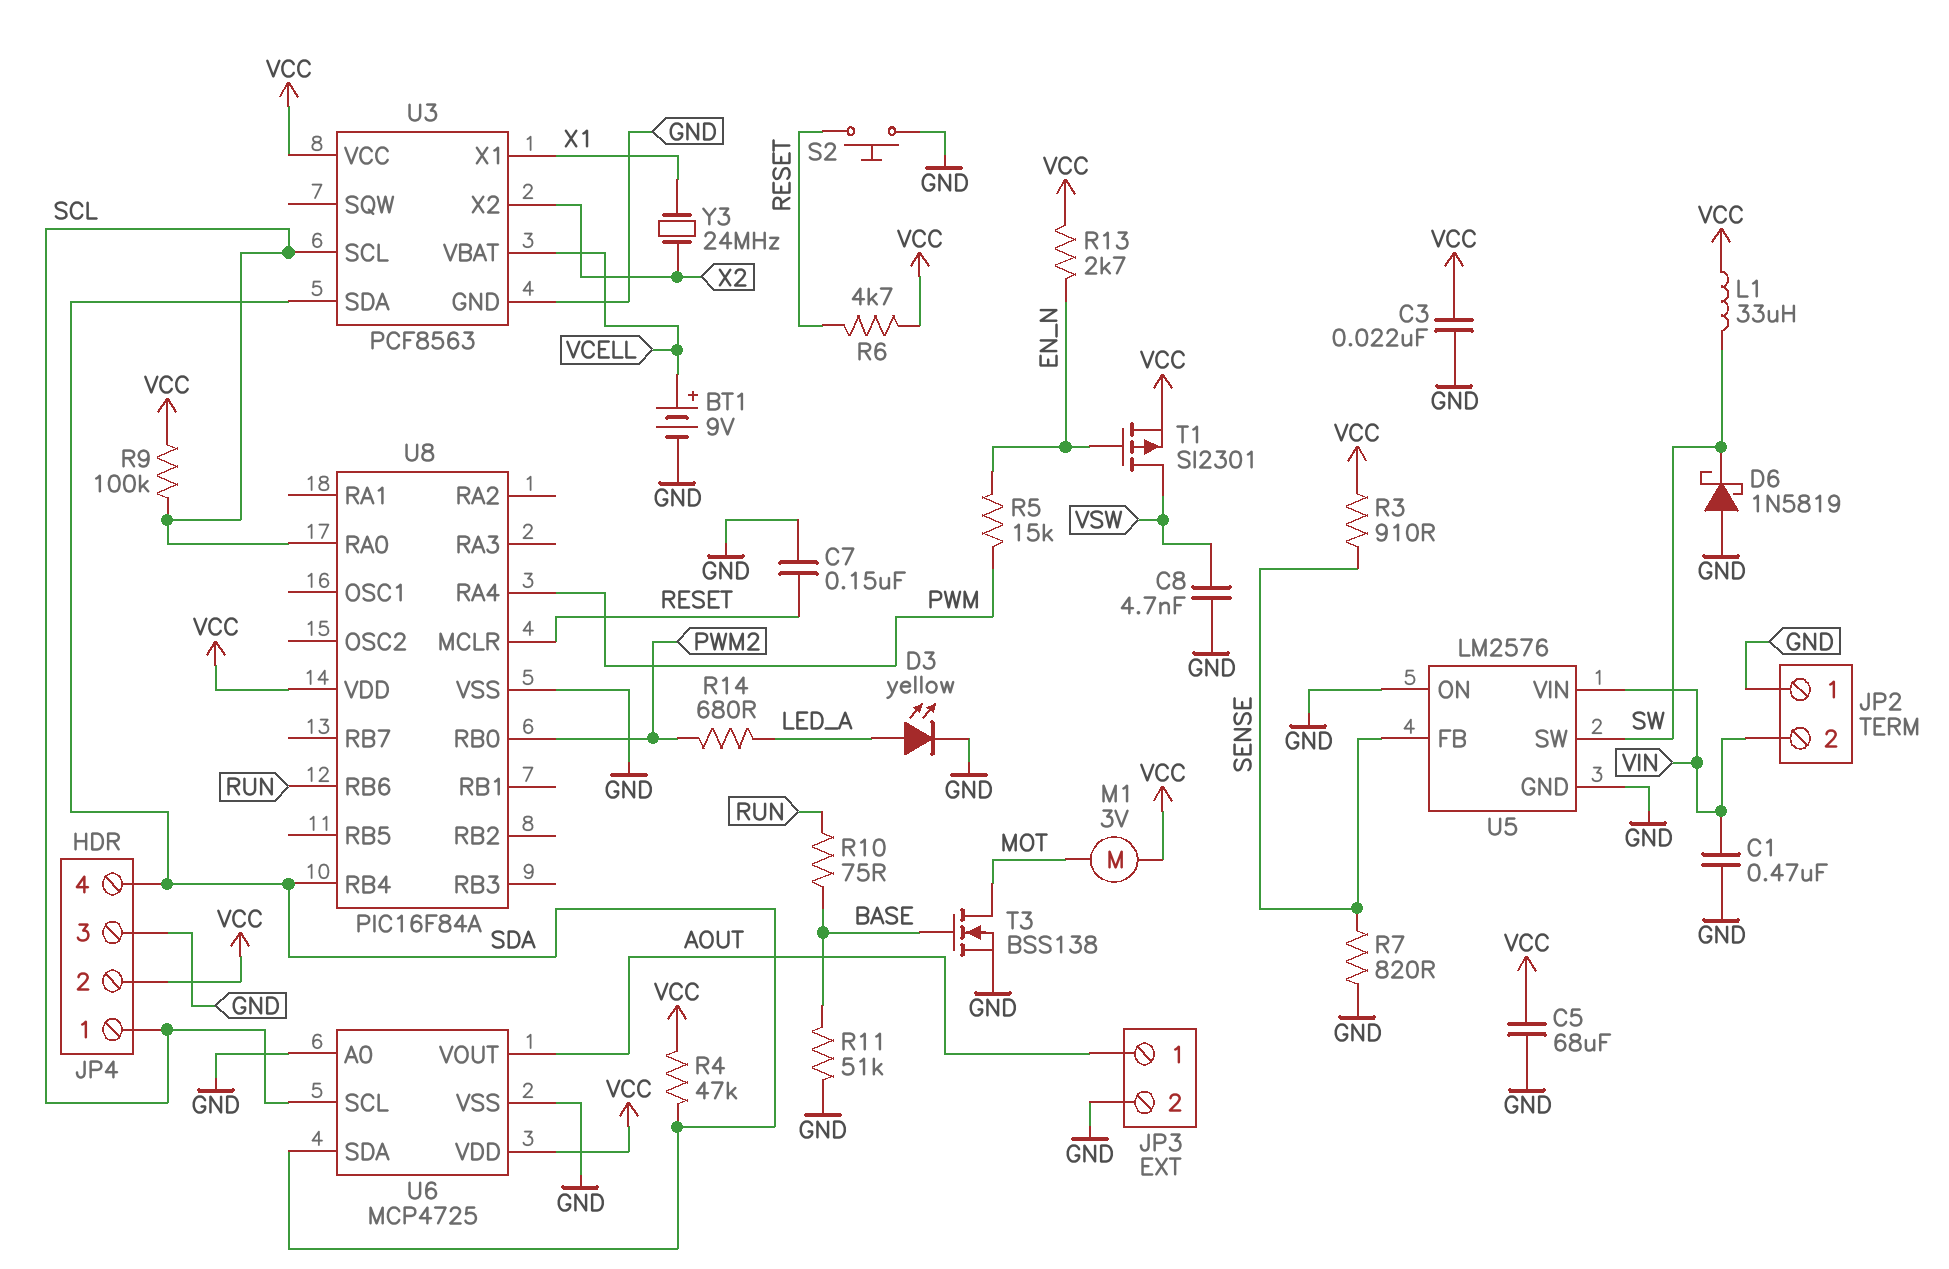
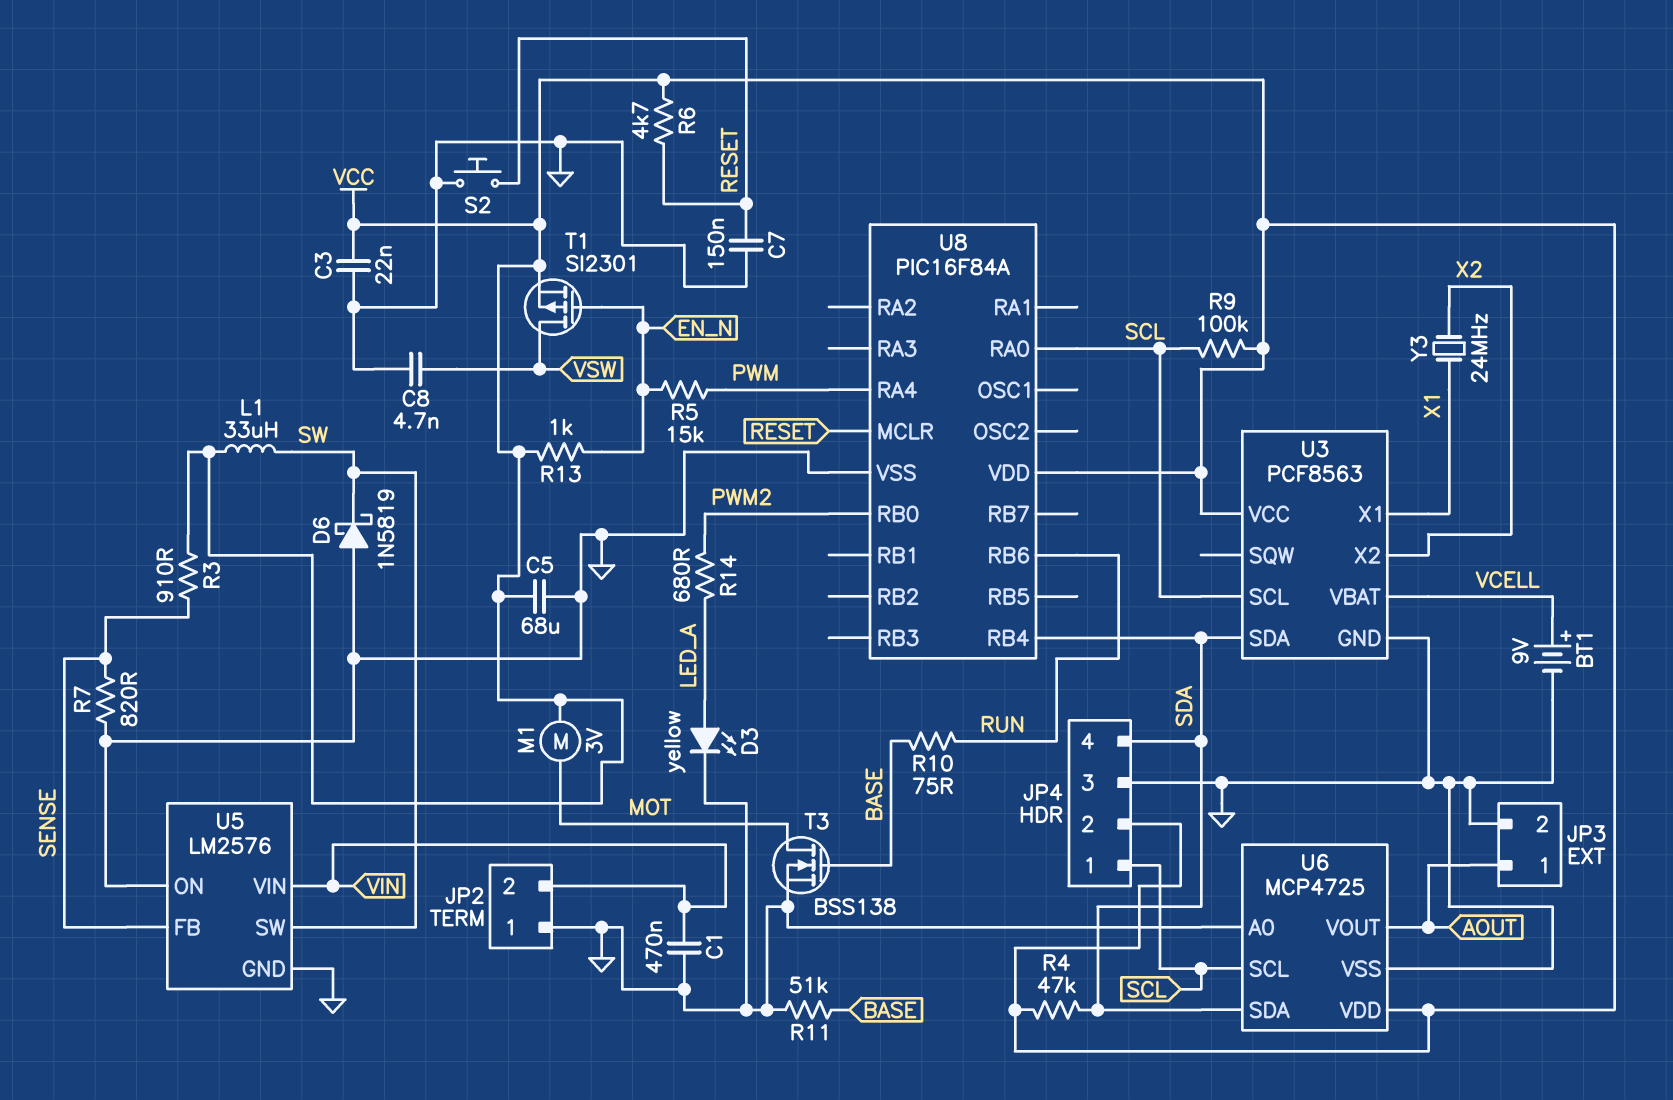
R13: 2.7k (EN_N, VCC) -> 1k (EN_N, VCC)

